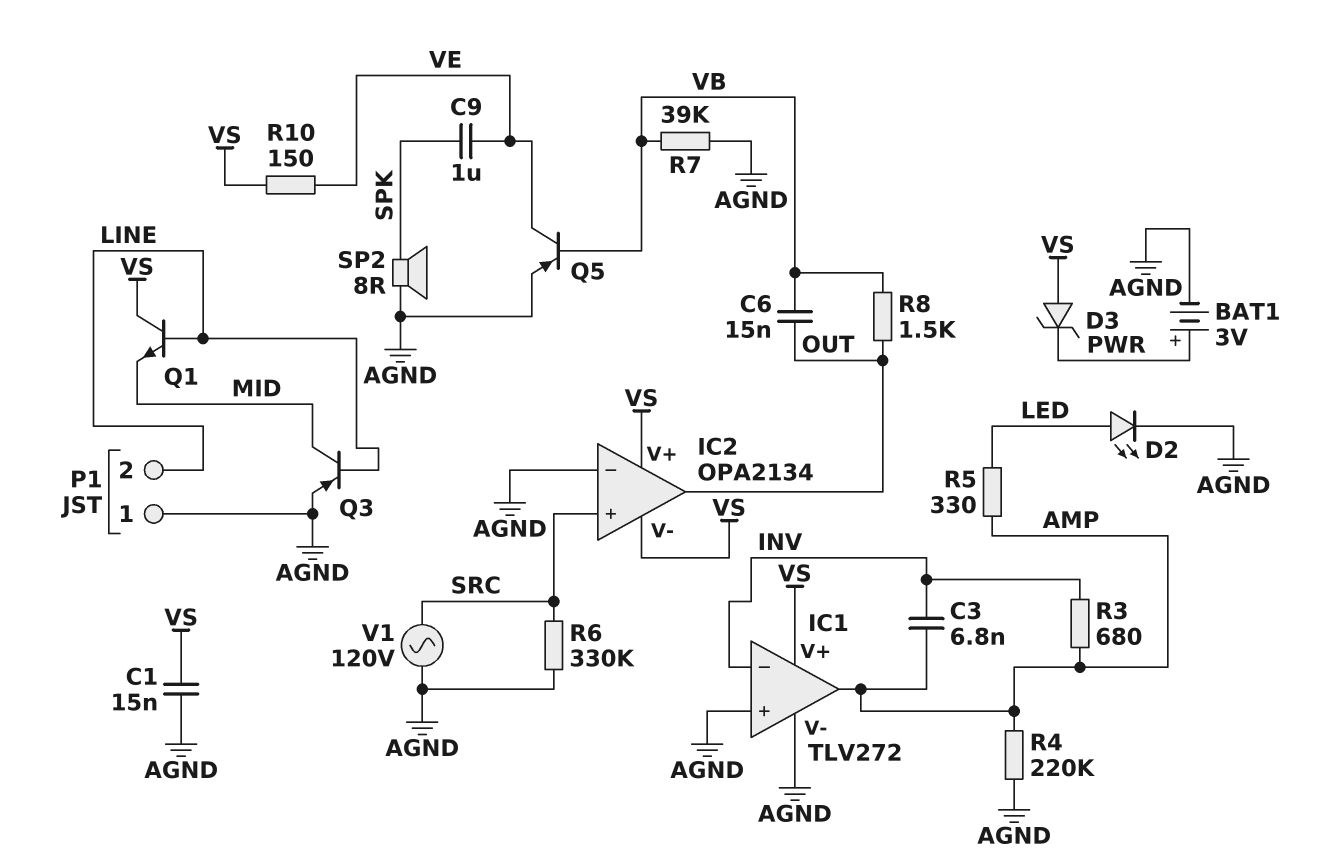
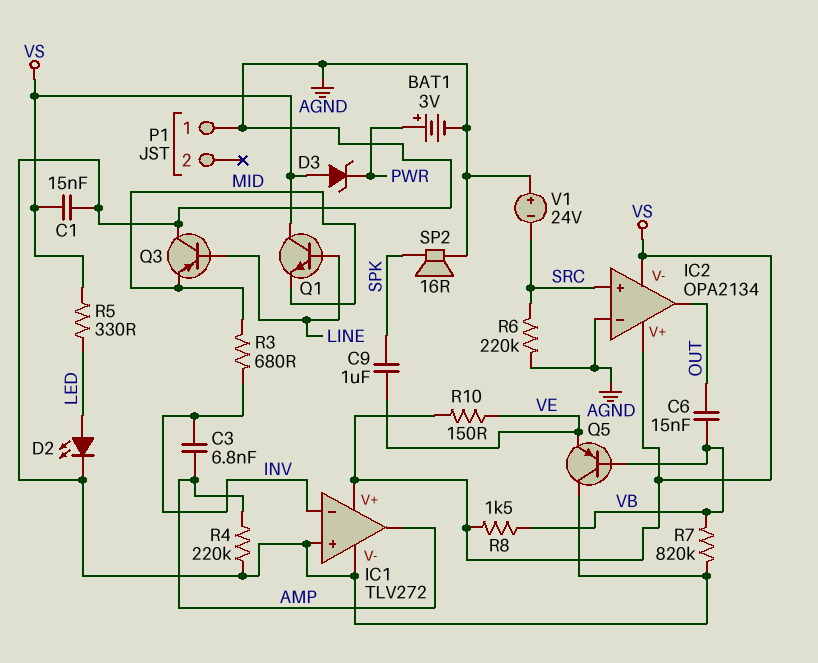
P1 pin 2: LINE -> none
Q3: PNP (B LINE, C MID, E AGND) -> PNP (B LINE, C AGND, E MID)
Q5: PNP (B VB, C VE, E AGND) -> PNP (B VB, C AGND, E VE)
R3: 680 (AMP, INV) -> 680 (INV, MID)
R5: 330 (AMP, LED) -> 330 (LED, VS)
R6: 330k (AGND, SRC) -> 220k (AGND, SRC)
R7: 39k (AGND, VB) -> 820k (AGND, VB)
R8: 1.5k (OUT, VB) -> 1.5k (VB, VS)
SP2: speaker 8R (AGND, SPK) -> speaker 16R (AGND, SPK)
V1: AC 120V (AGND, SRC) -> 24V (plus AGND, minus SRC)

